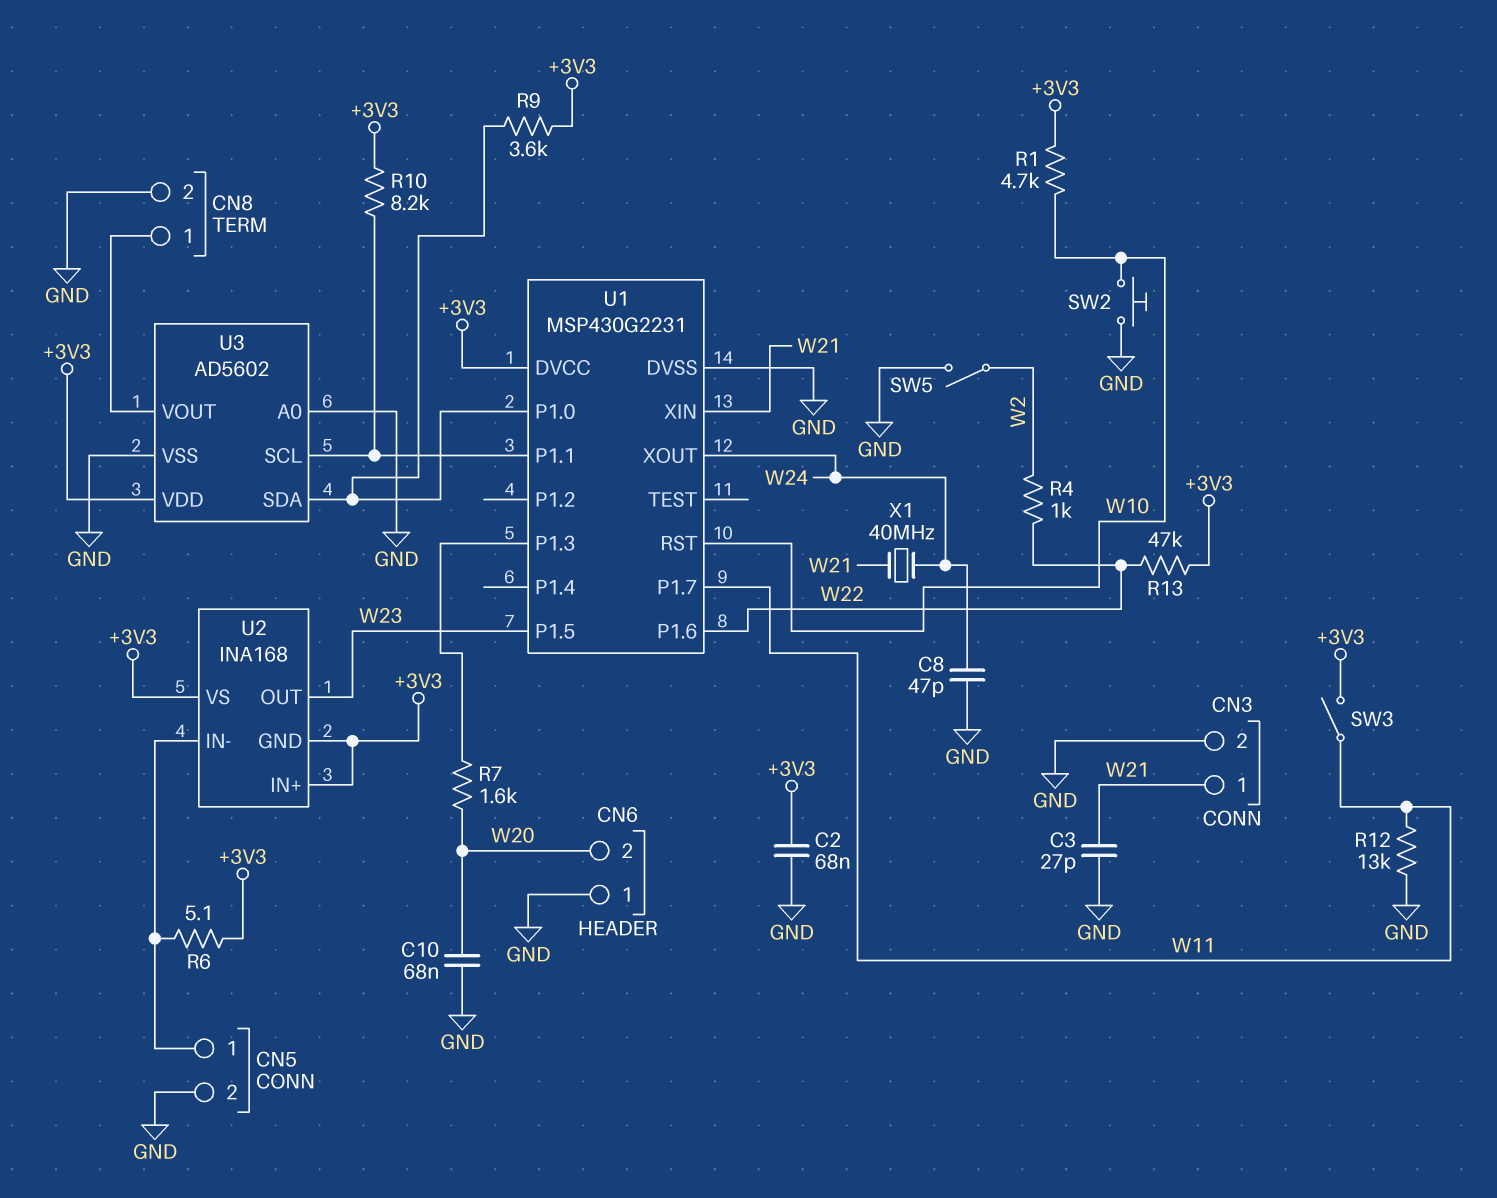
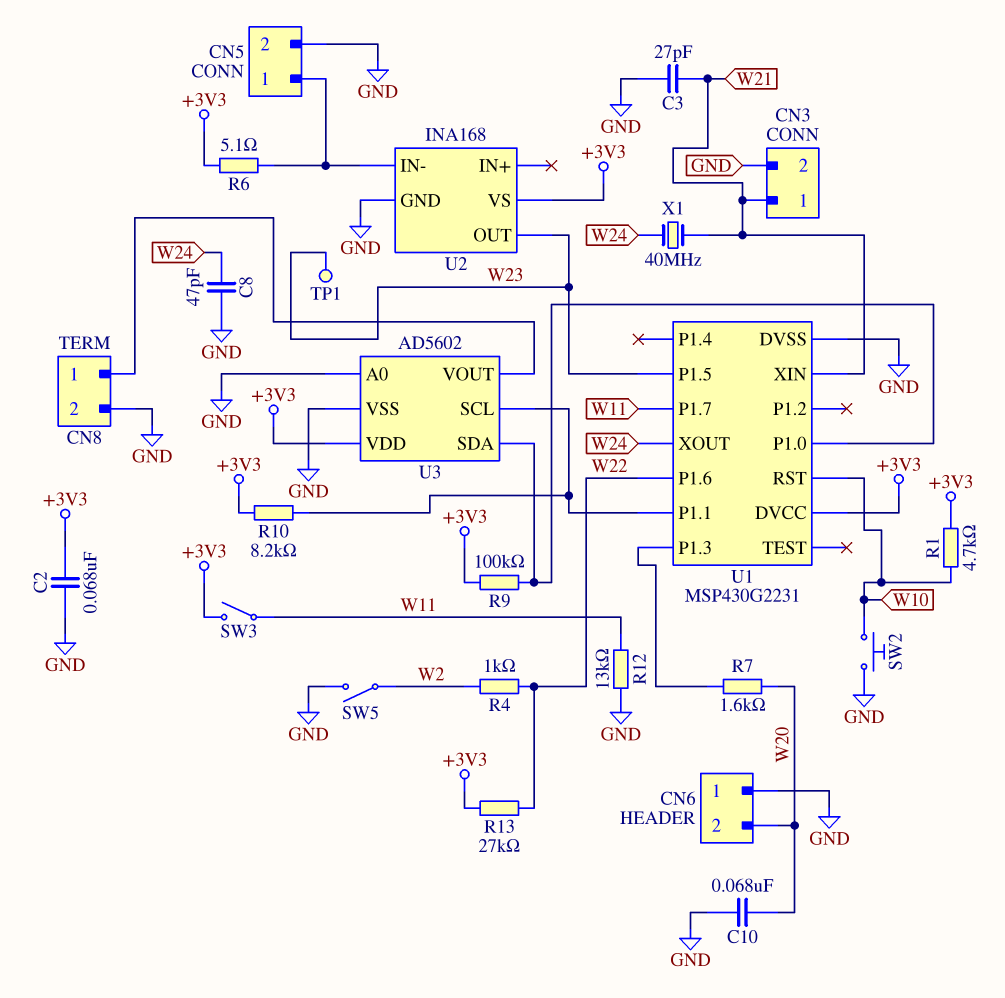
R9: 3.6k (+3V3, U1/P1.0) -> 100k (+3V3, U1/P1.0)
R13: 47k (+3V3, W22) -> 27k (+3V3, W22)
TP1: none -> test point (W23)
U2 pin GND: +3V3 -> GND
U2 pin IN+: +3V3 -> none

